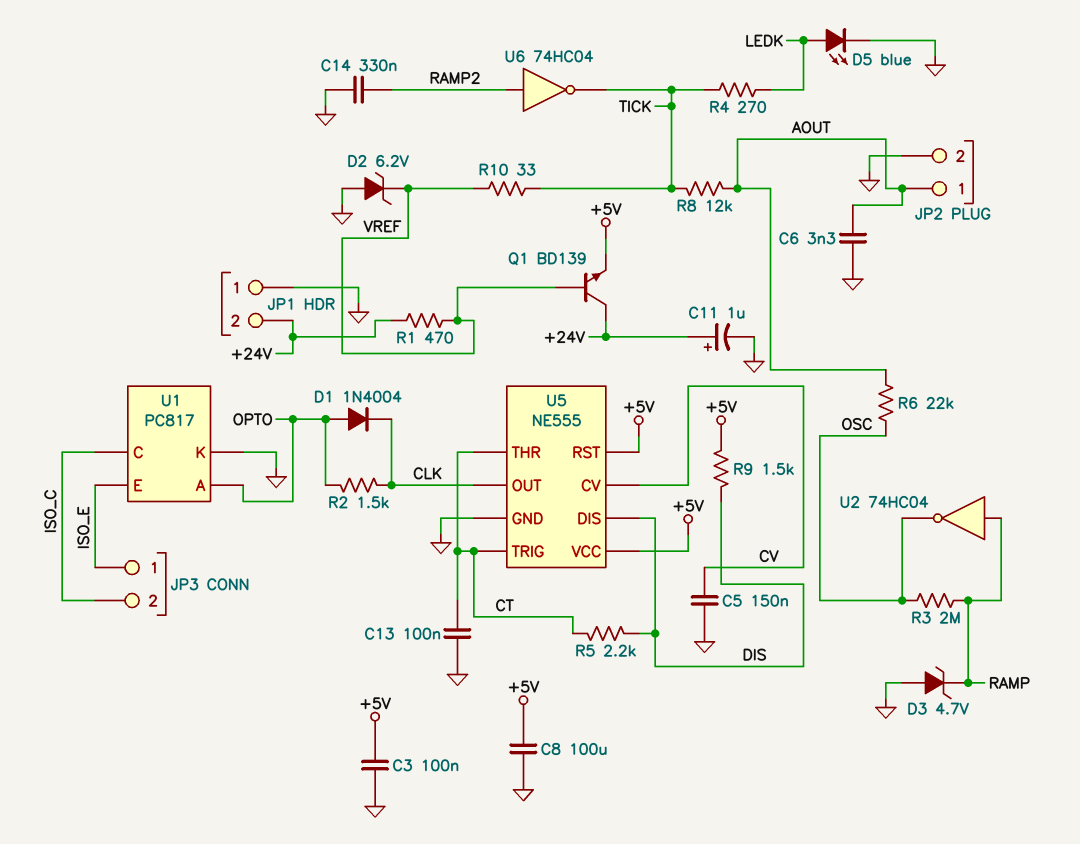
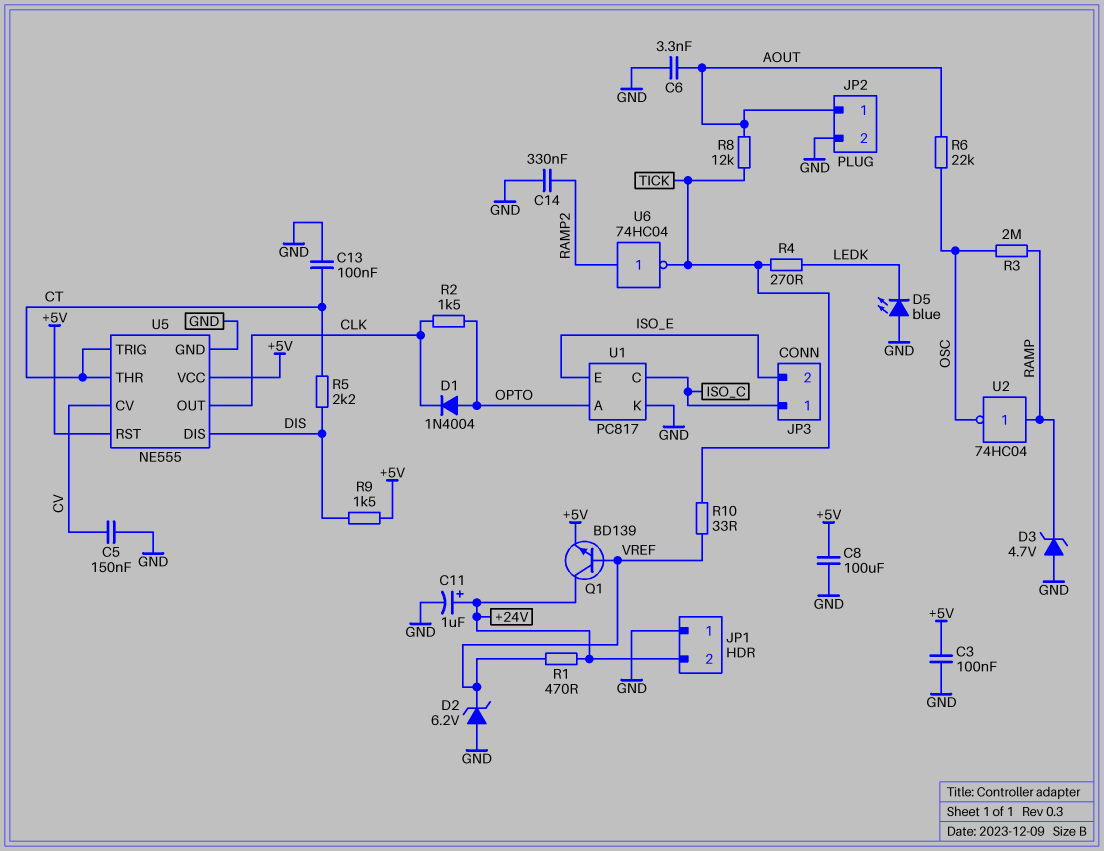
D5: LED blue (A LEDK, K GND) -> LED blue (A GND, K LEDK)
JP3 pin 1: ISO_E -> ISO_C
JP3 pin 2: ISO_C -> ISO_E

